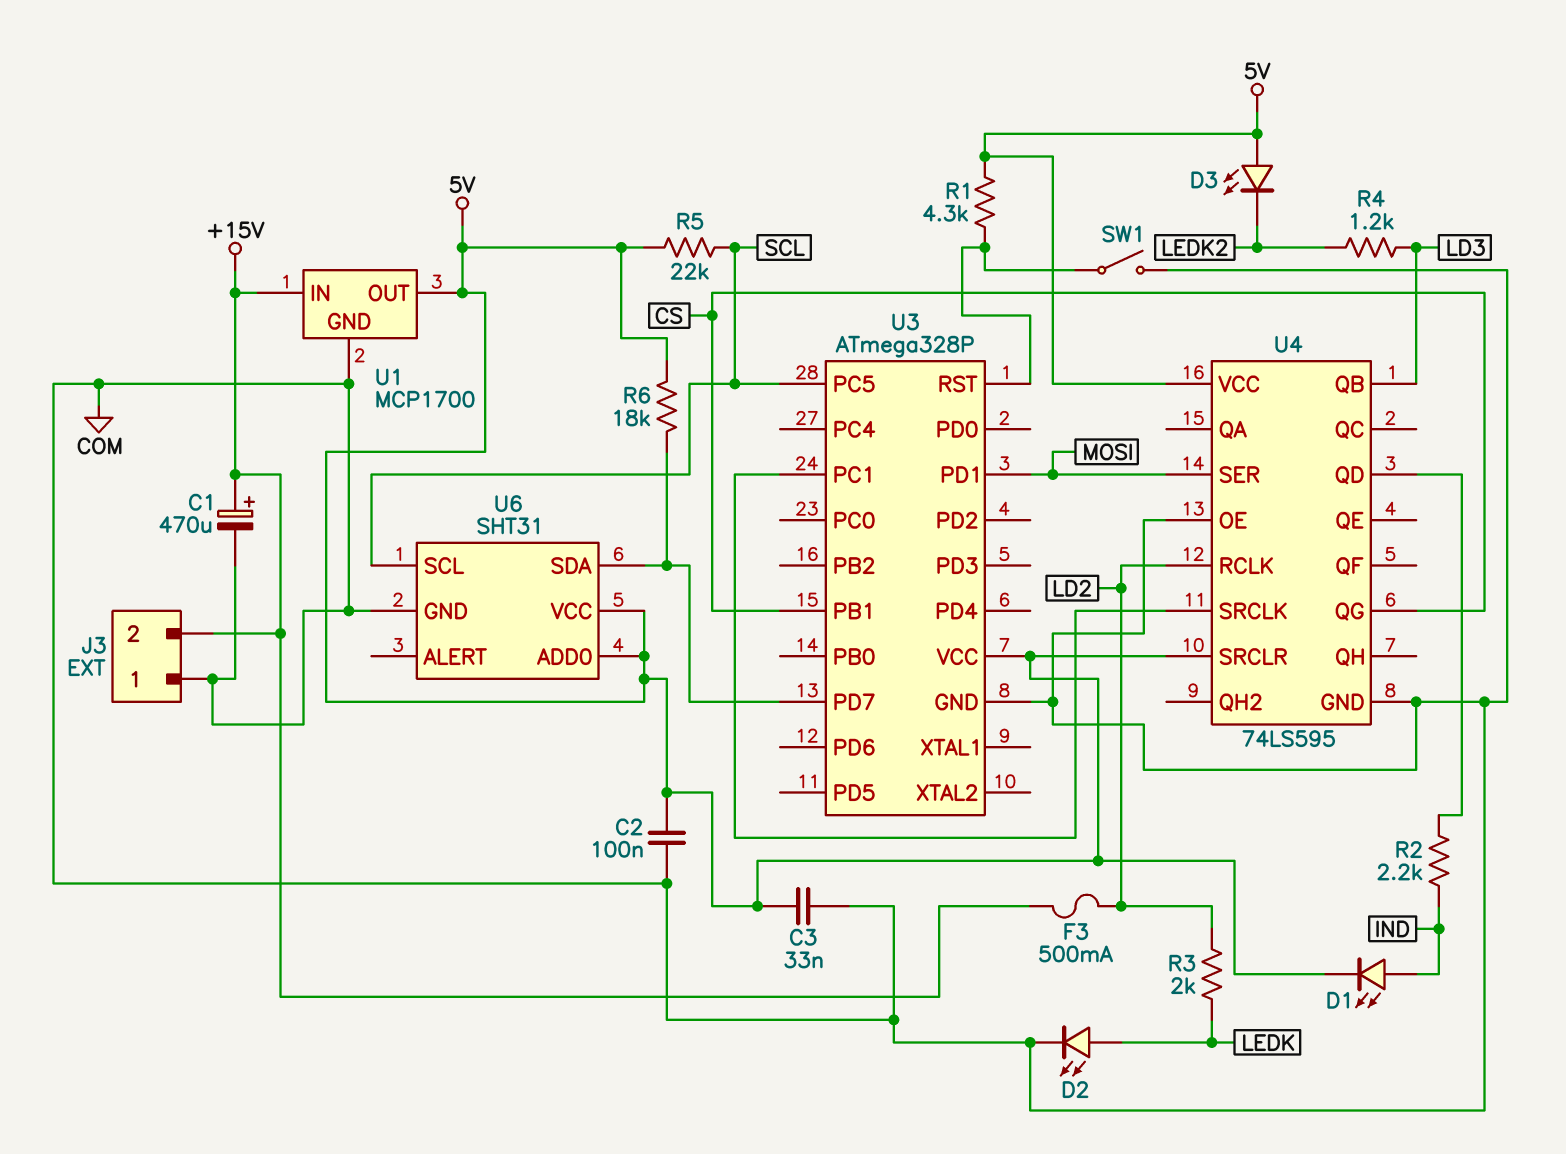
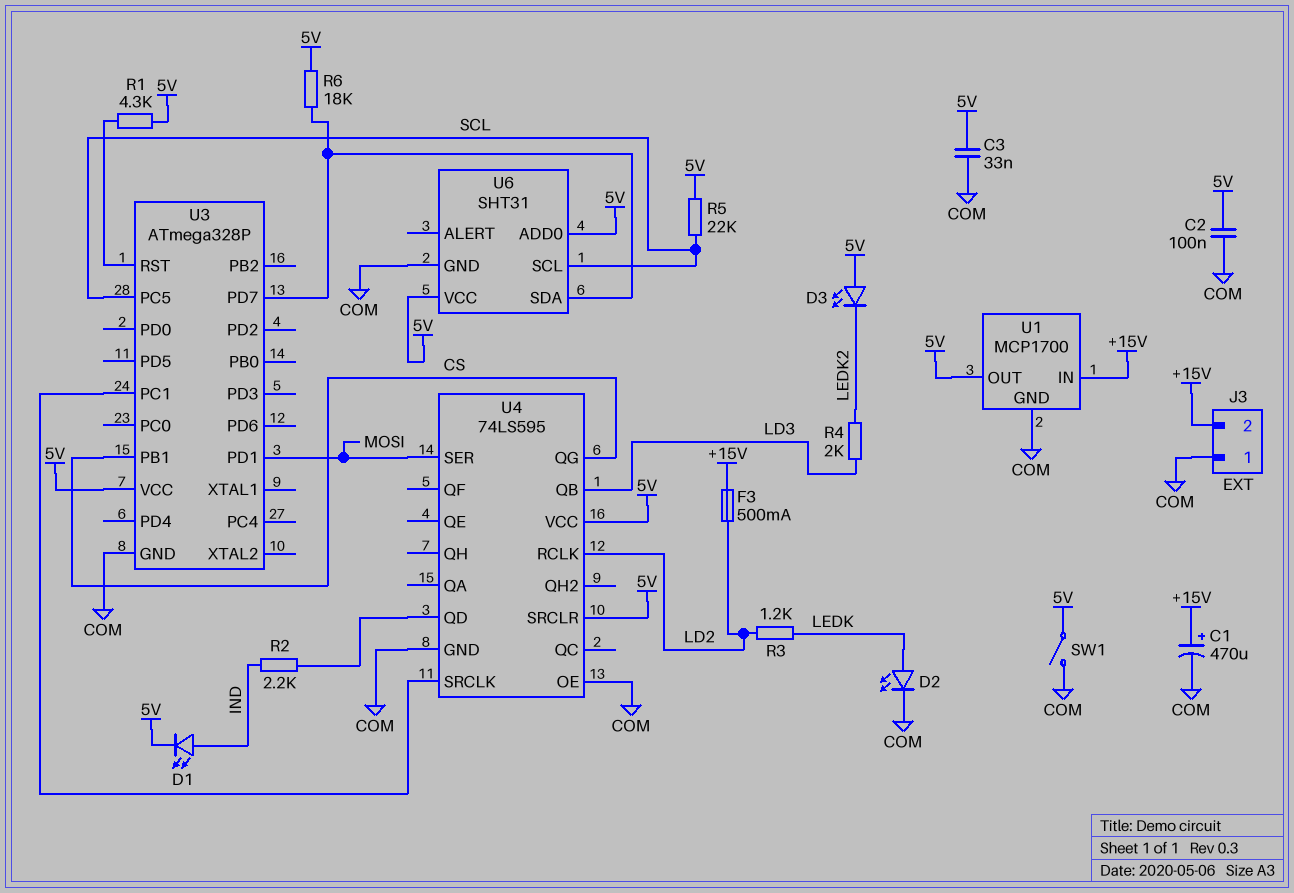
R3: 2k (LD2, LEDK) -> 1.2k (LD2, LEDK)
R4: 1.2k (LD3, LEDK2) -> 2k (LD3, LEDK2)
SW1: switch (COM, U3/RST) -> switch (5V, COM)

